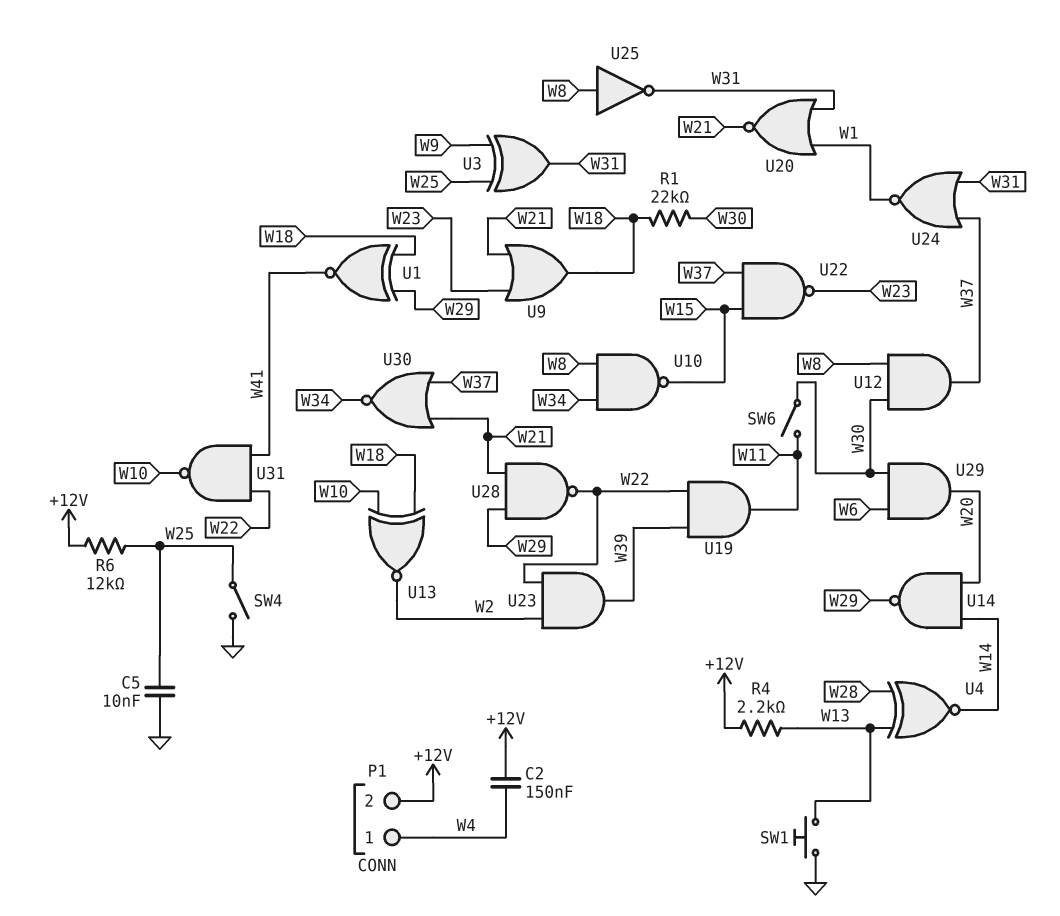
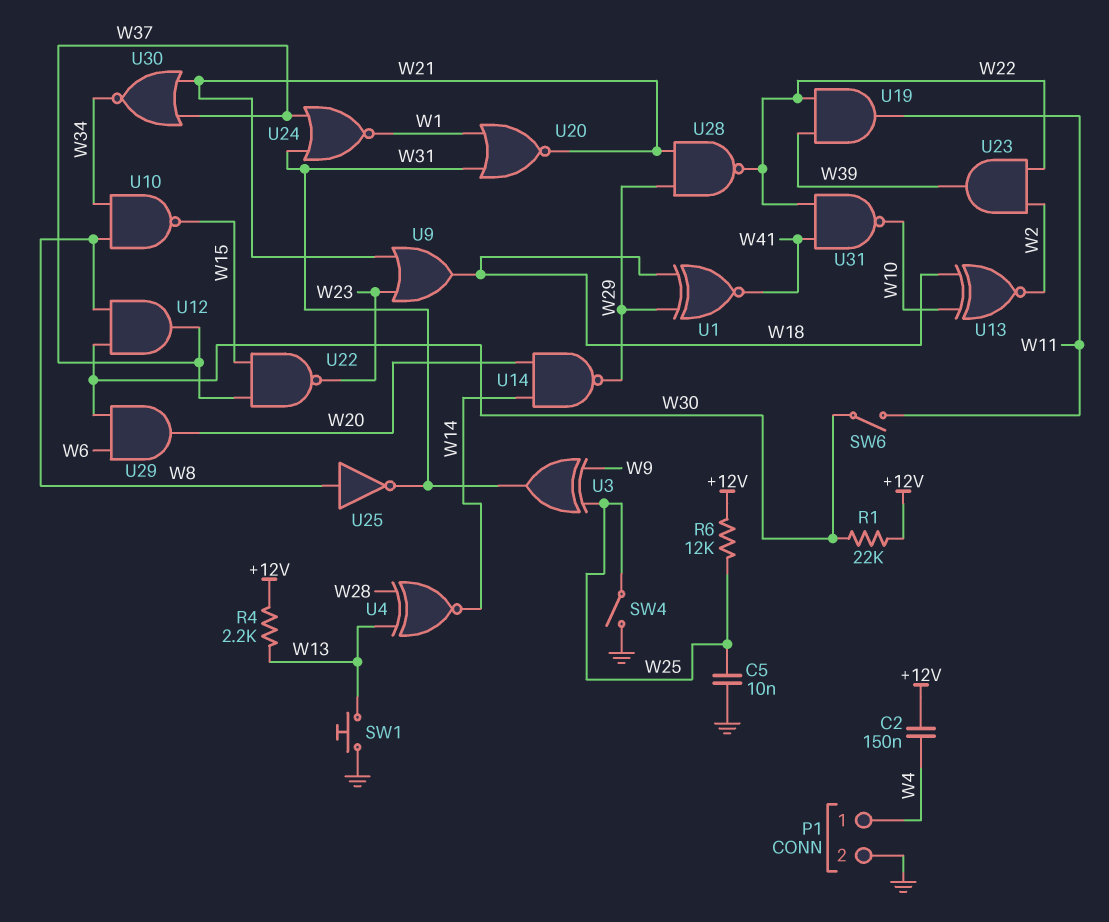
P1 pin 2: +12V -> GND
R1: 22k (W18, W30) -> 22k (+12V, W30)

